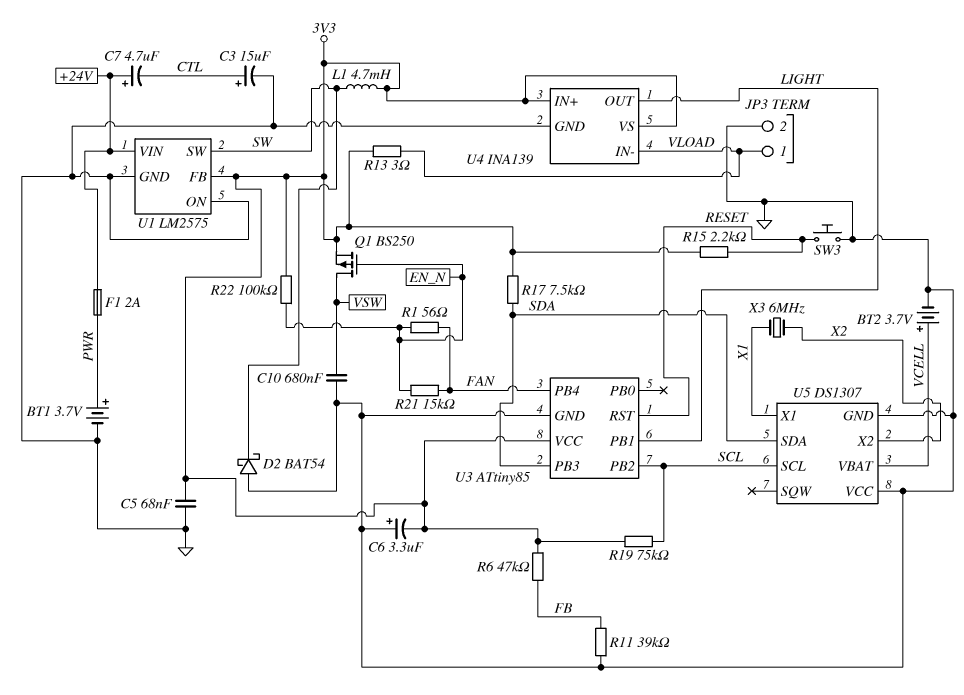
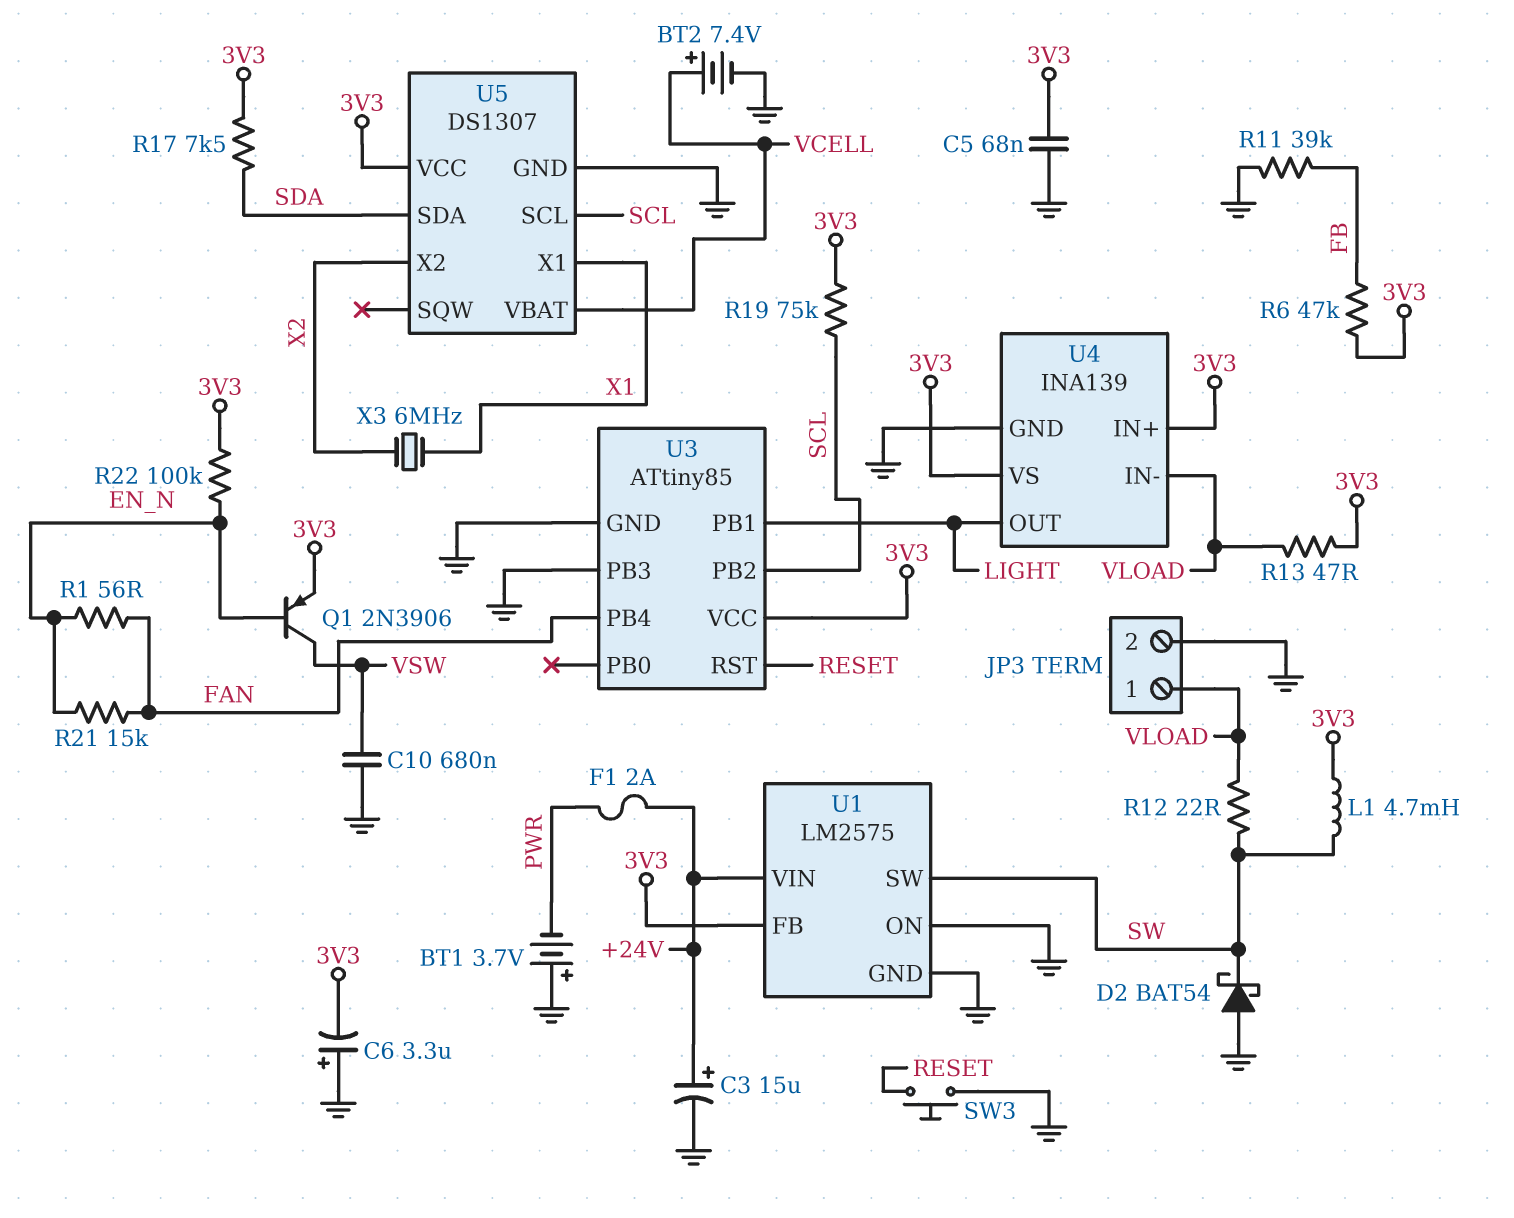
BT1: 3.7V (plus PWR, minus GND) -> 3.7V (plus GND, minus PWR)
BT2: 3.7V (plus VCELL, minus GND) -> 7.4V (plus VCELL, minus GND)
C3: 15uF (plus CTL, minus GND) -> 15uF (plus +24V, minus GND)
C7: 4.7uF (plus +24V, minus CTL) -> none
Q1: PMOS BS250 (G EN_N, D VSW, S 3V3) -> PNP 2N3906 (B EN_N, C VSW, E 3V3)
R12: none -> 22 (SW, VLOAD)
R13: 3 (3V3, VLOAD) -> 47 (3V3, VLOAD)
R15: 2.2k (3V3, RESET) -> none
U3 pin PB3: SDA -> GND
U5 pin VCC: GND -> 3V3

